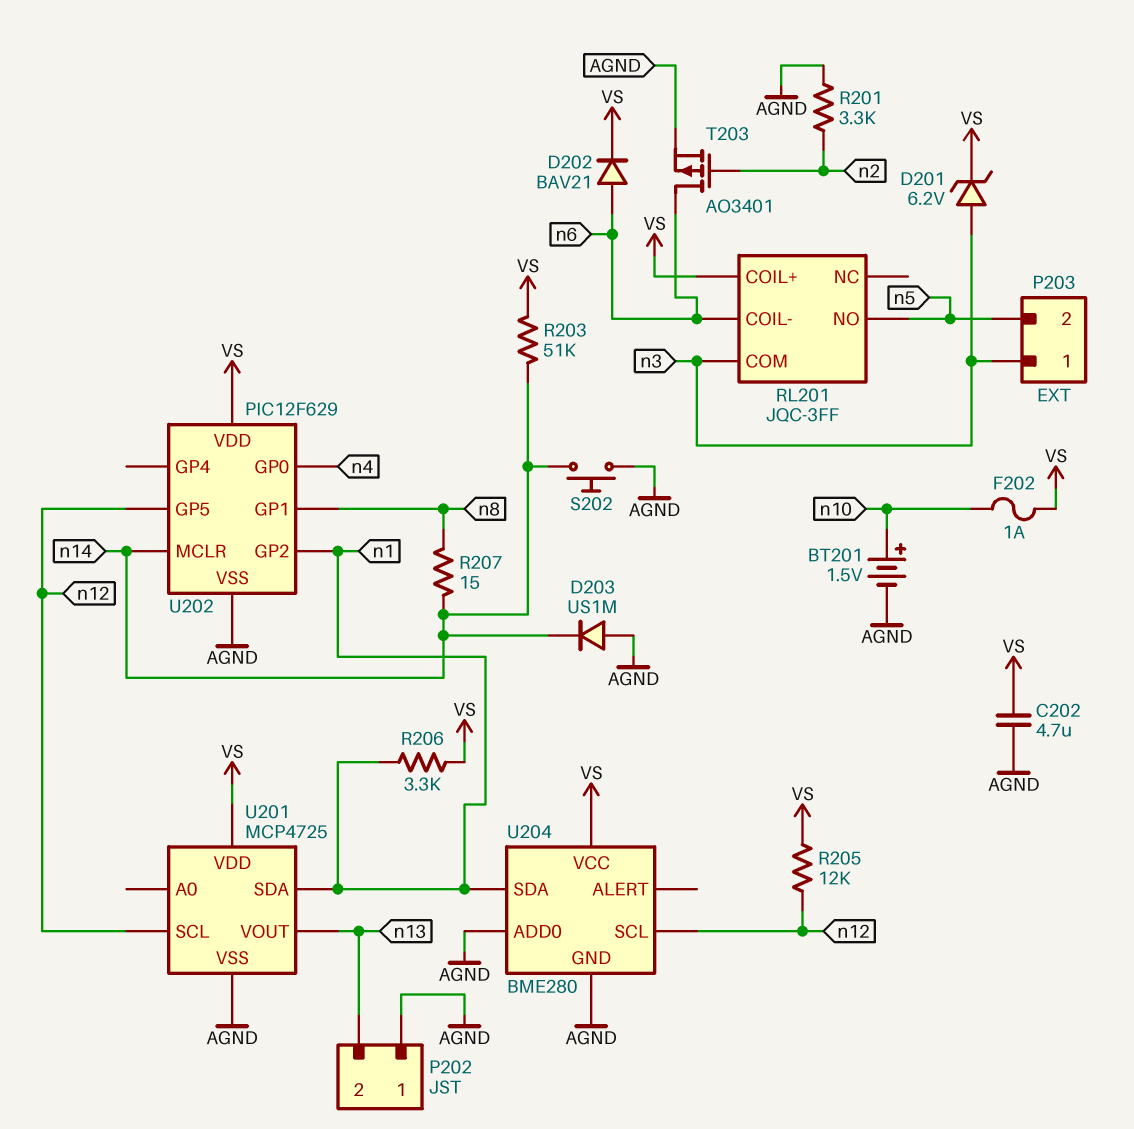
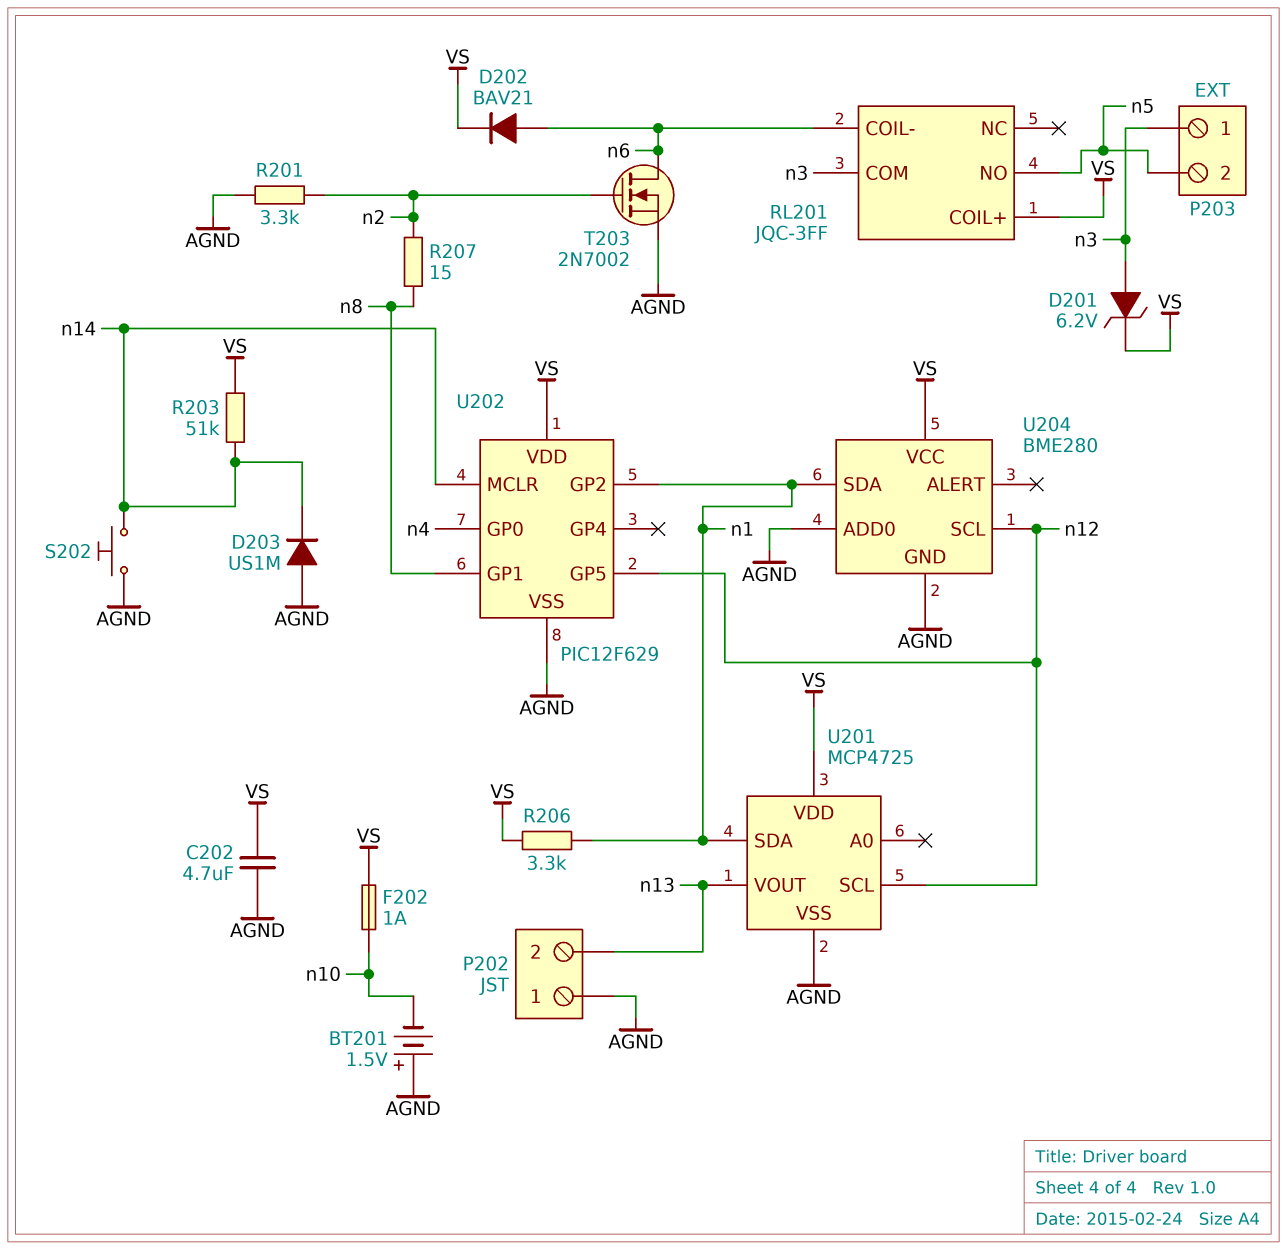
BT201: 1.5V (plus n10, minus AGND) -> 1.5V (plus AGND, minus n10)
R205: 12k (VS, n12) -> none
R207: 15 (n8, n14) -> 15 (n2, n8)
T203: PMOS AO3401 (G n2, D n6, S AGND) -> NMOS 2N7002 (G n2, D n6, S AGND)

